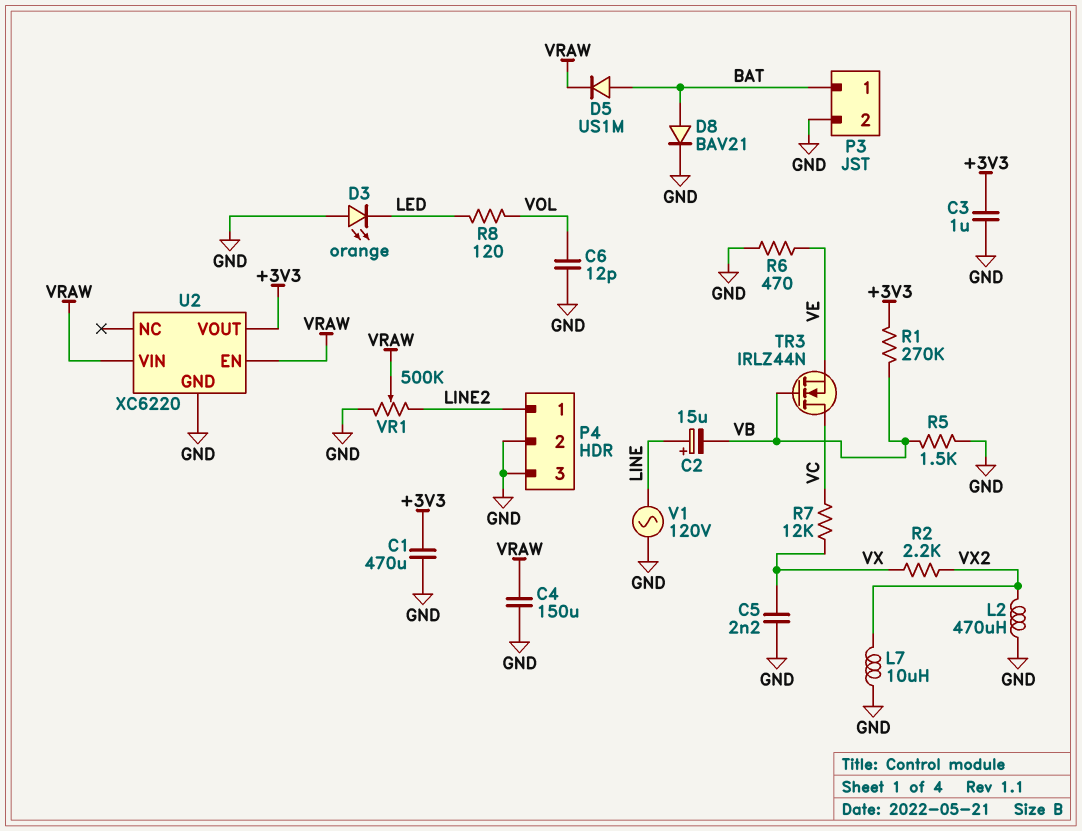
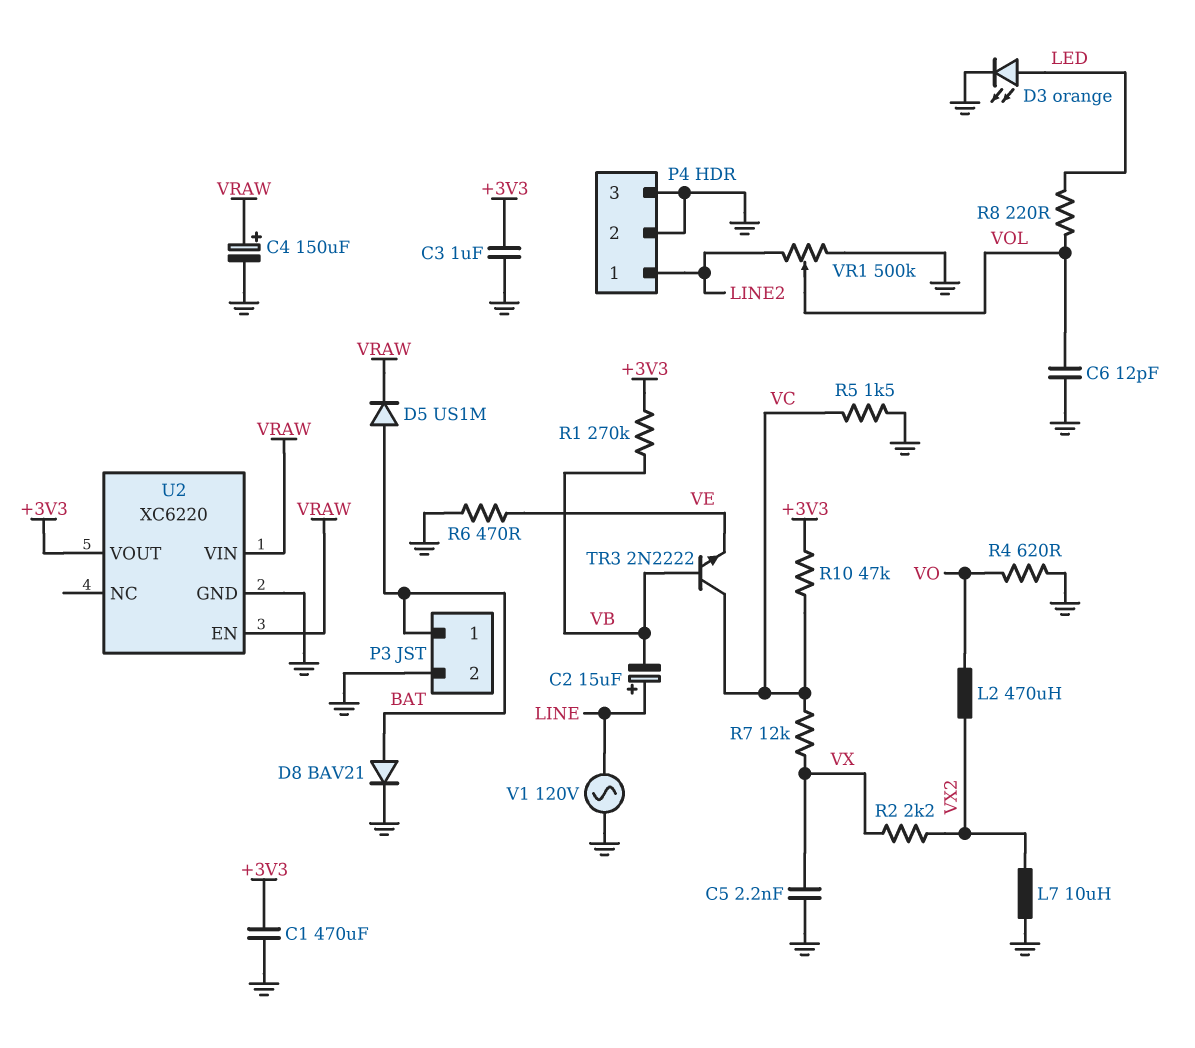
C4: 150uF (GND, VRAW) -> 150uF (plus VRAW, minus GND)
D3: LED orange (A GND, K LED) -> LED orange (A LED, K GND)
L2: 470uH (GND, VX2) -> 470uH (VO, VX2)
R4: none -> 620 (GND, VO)
R5: 1.5k (GND, VB) -> 1.5k (GND, VC)
R8: 120 (LED, VOL) -> 220 (LED, VOL)
R10: none -> 47k (+3V3, VC)
TR3: NMOS IRLZ44N (G VB, D VC, S VE) -> NPN 2N2222 (B VB, C VC, E VE)
VR1: 500k (GND, LINE2, wiper VRAW) -> 500k (GND, LINE2, wiper VOL)

